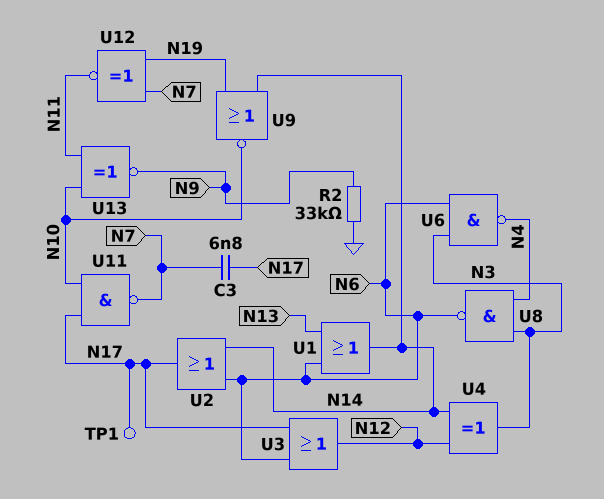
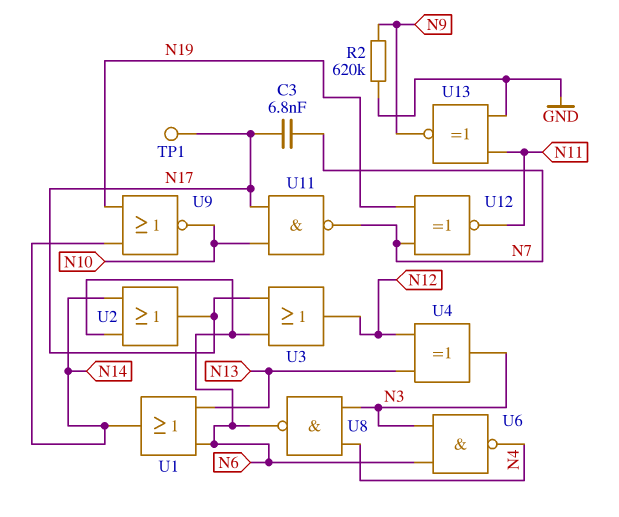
R2: 33k (GND, N9) -> 620k (GND, N9)
U4: XOR (in N12, in N14, out N3) -> XOR (in N12, in N13, out N3)
U13: XNOR (in N10, in N11, out N9) -> XNOR (in GND, in N11, out N9)

